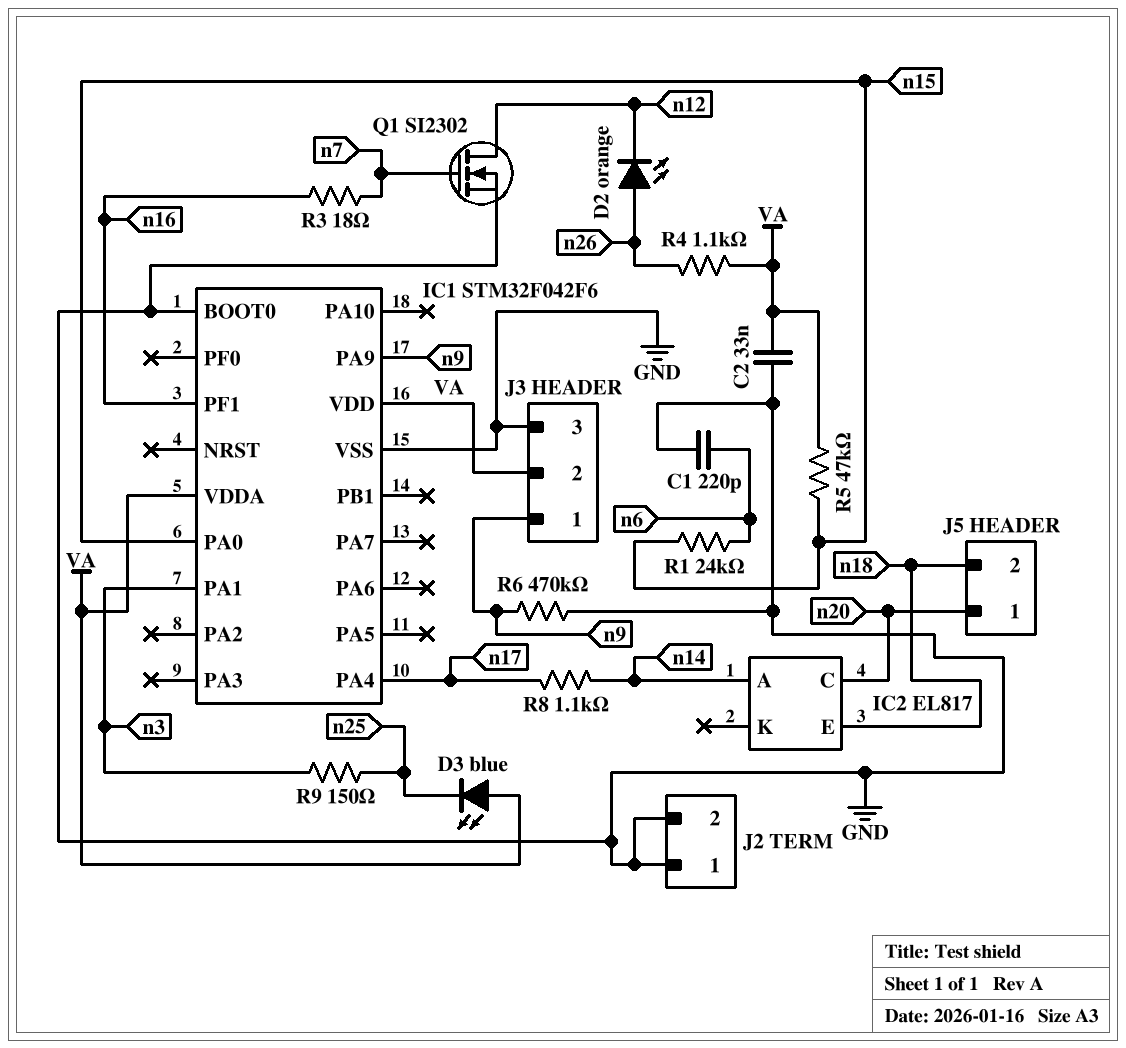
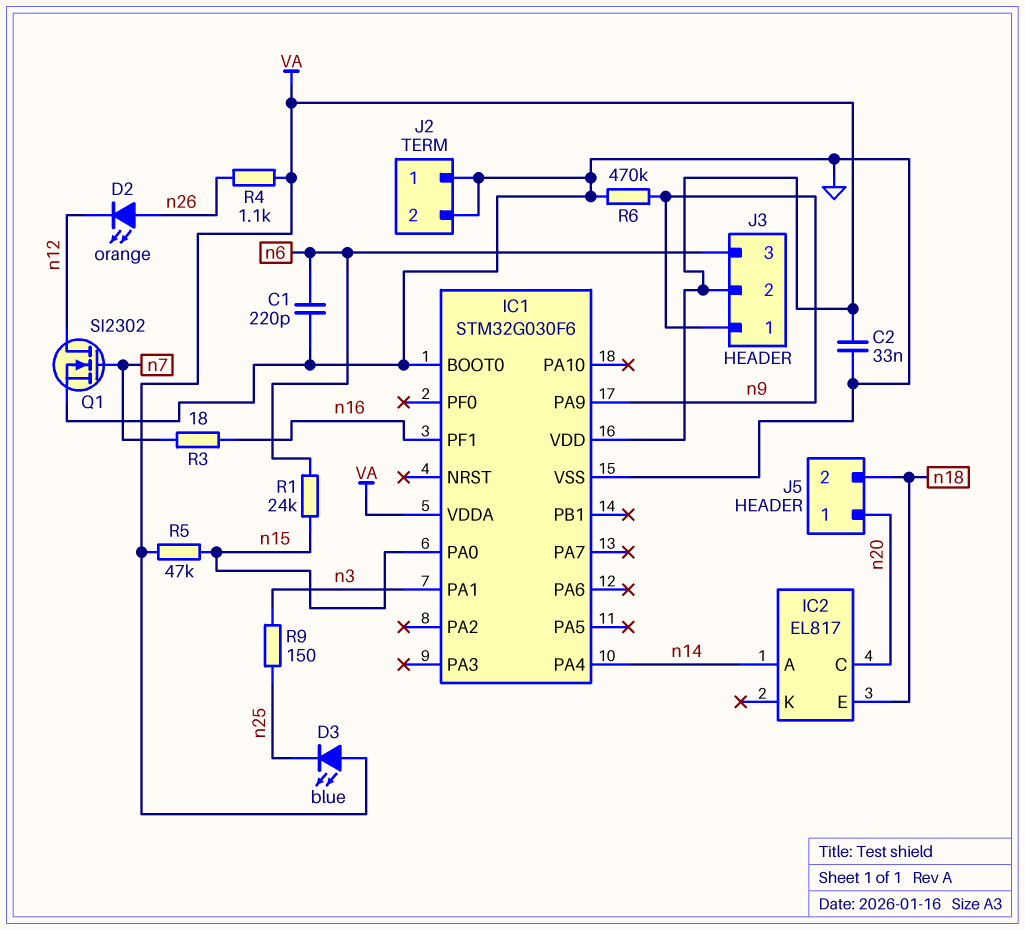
IC1: STM32F042F6 -> STM32G030F6
IC1 pin PA4: n17 -> n14
J3 pin 3: GND -> n6
R8: 1.1k (n14, n17) -> none

